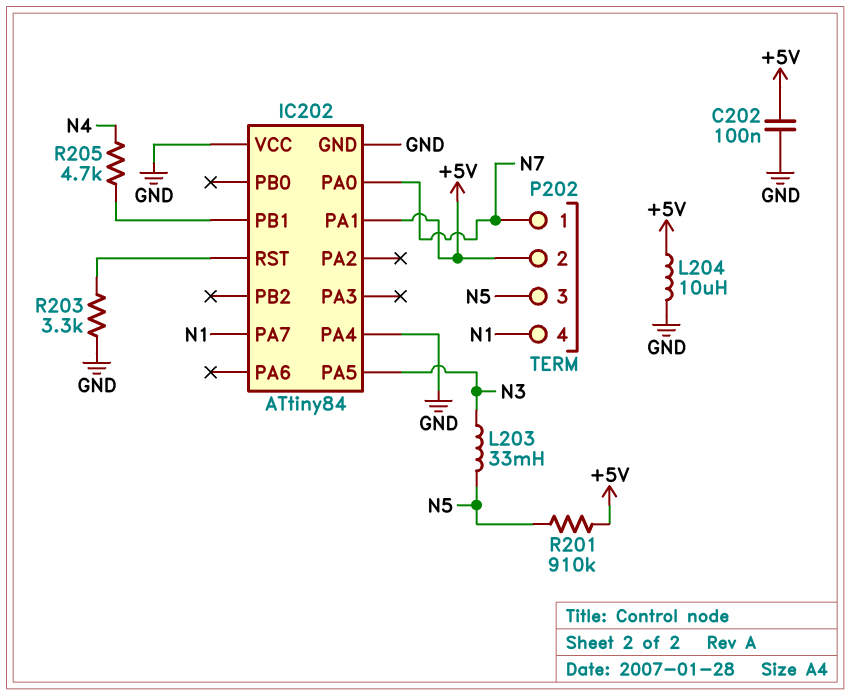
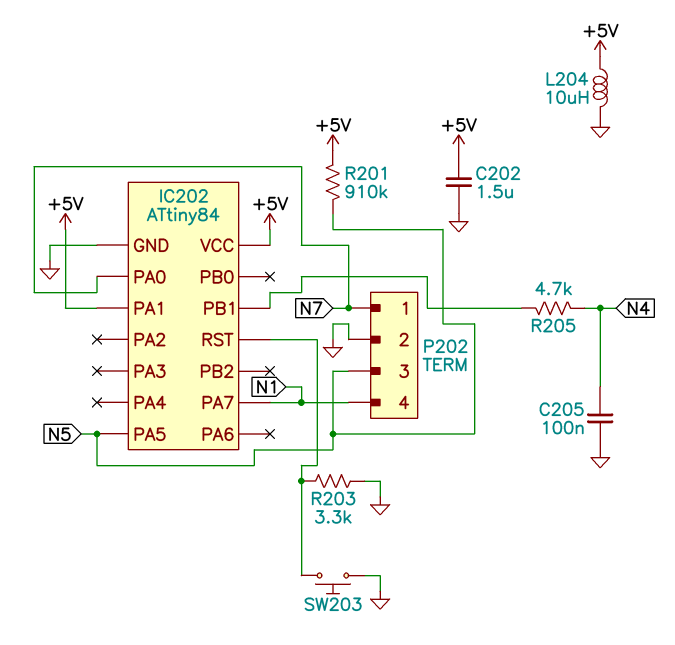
C202: 100nF (+5V, GND) -> 1.5uF (+5V, GND)
C205: none -> 100nF (GND, N4)
IC202 pin PA4: GND -> none
IC202 pin PA5: N3 -> N5
IC202 pin VCC: GND -> +5V
L203: 33mH (N3, N5) -> none
P202 pin 2: +5V -> GND
SW203: none -> button (GND, IC202/RST)

